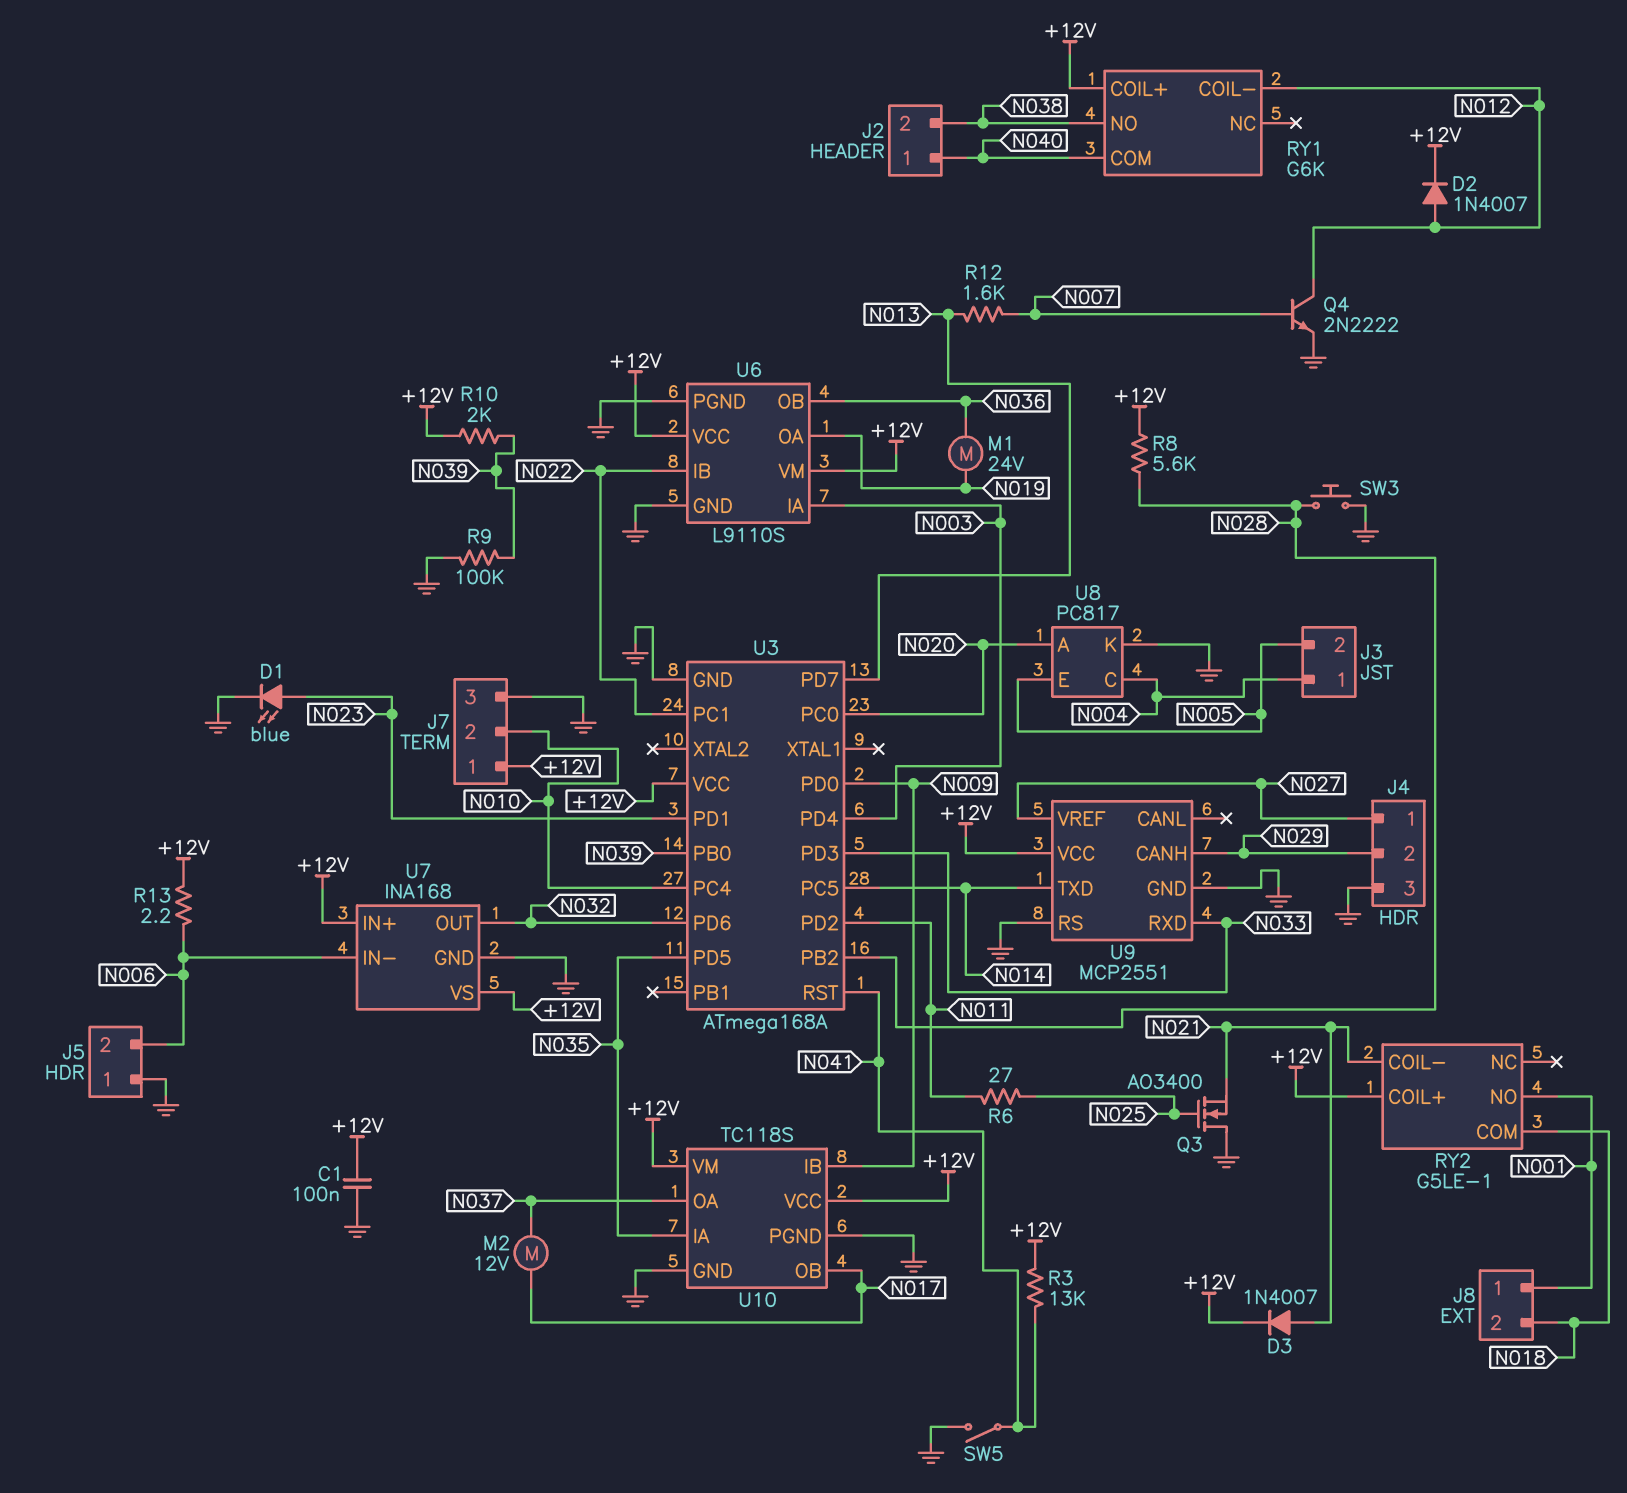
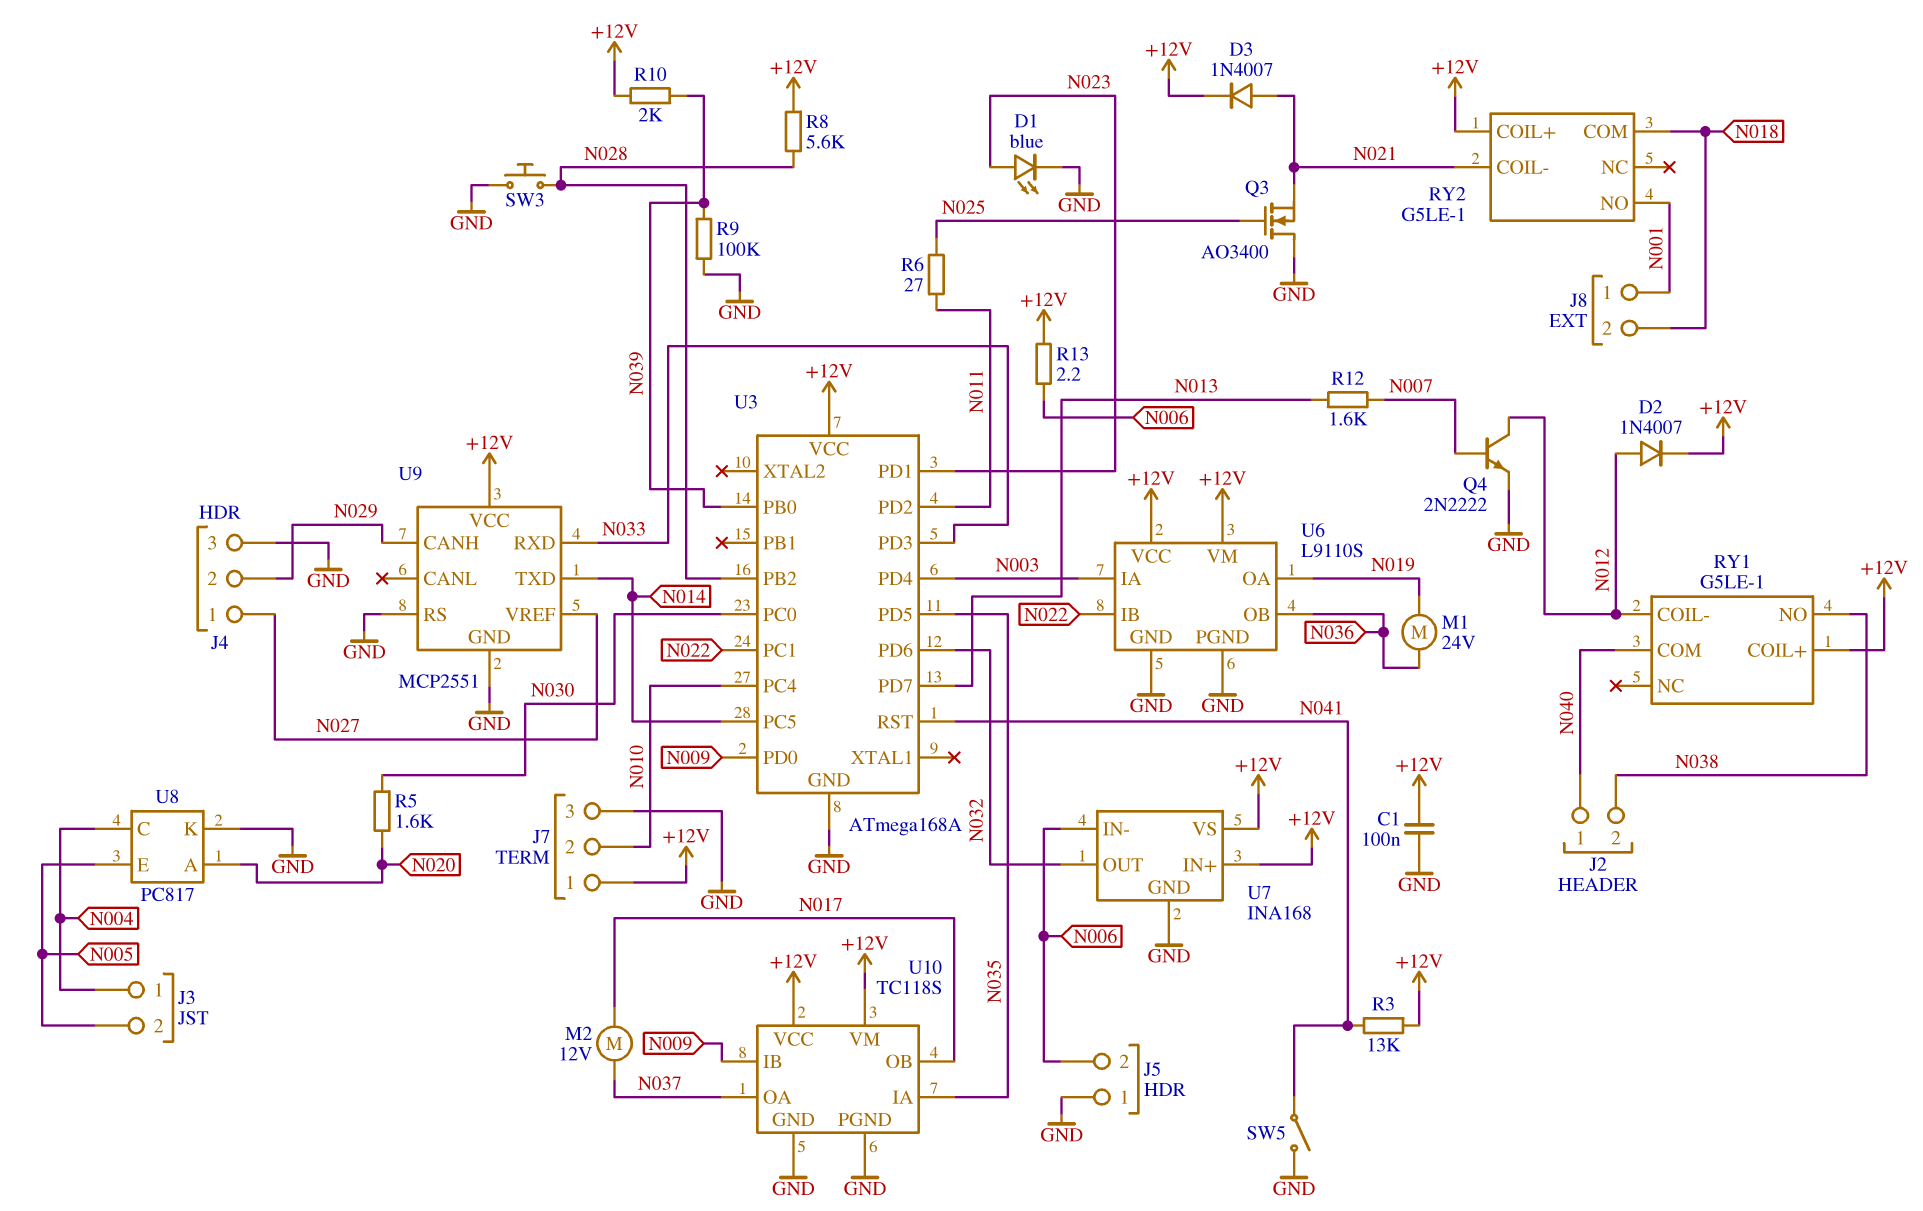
R5: none -> 1.6k (N020, N030)
RY1: G6K -> G5LE-1
U3 pin PC0: N020 -> N030

